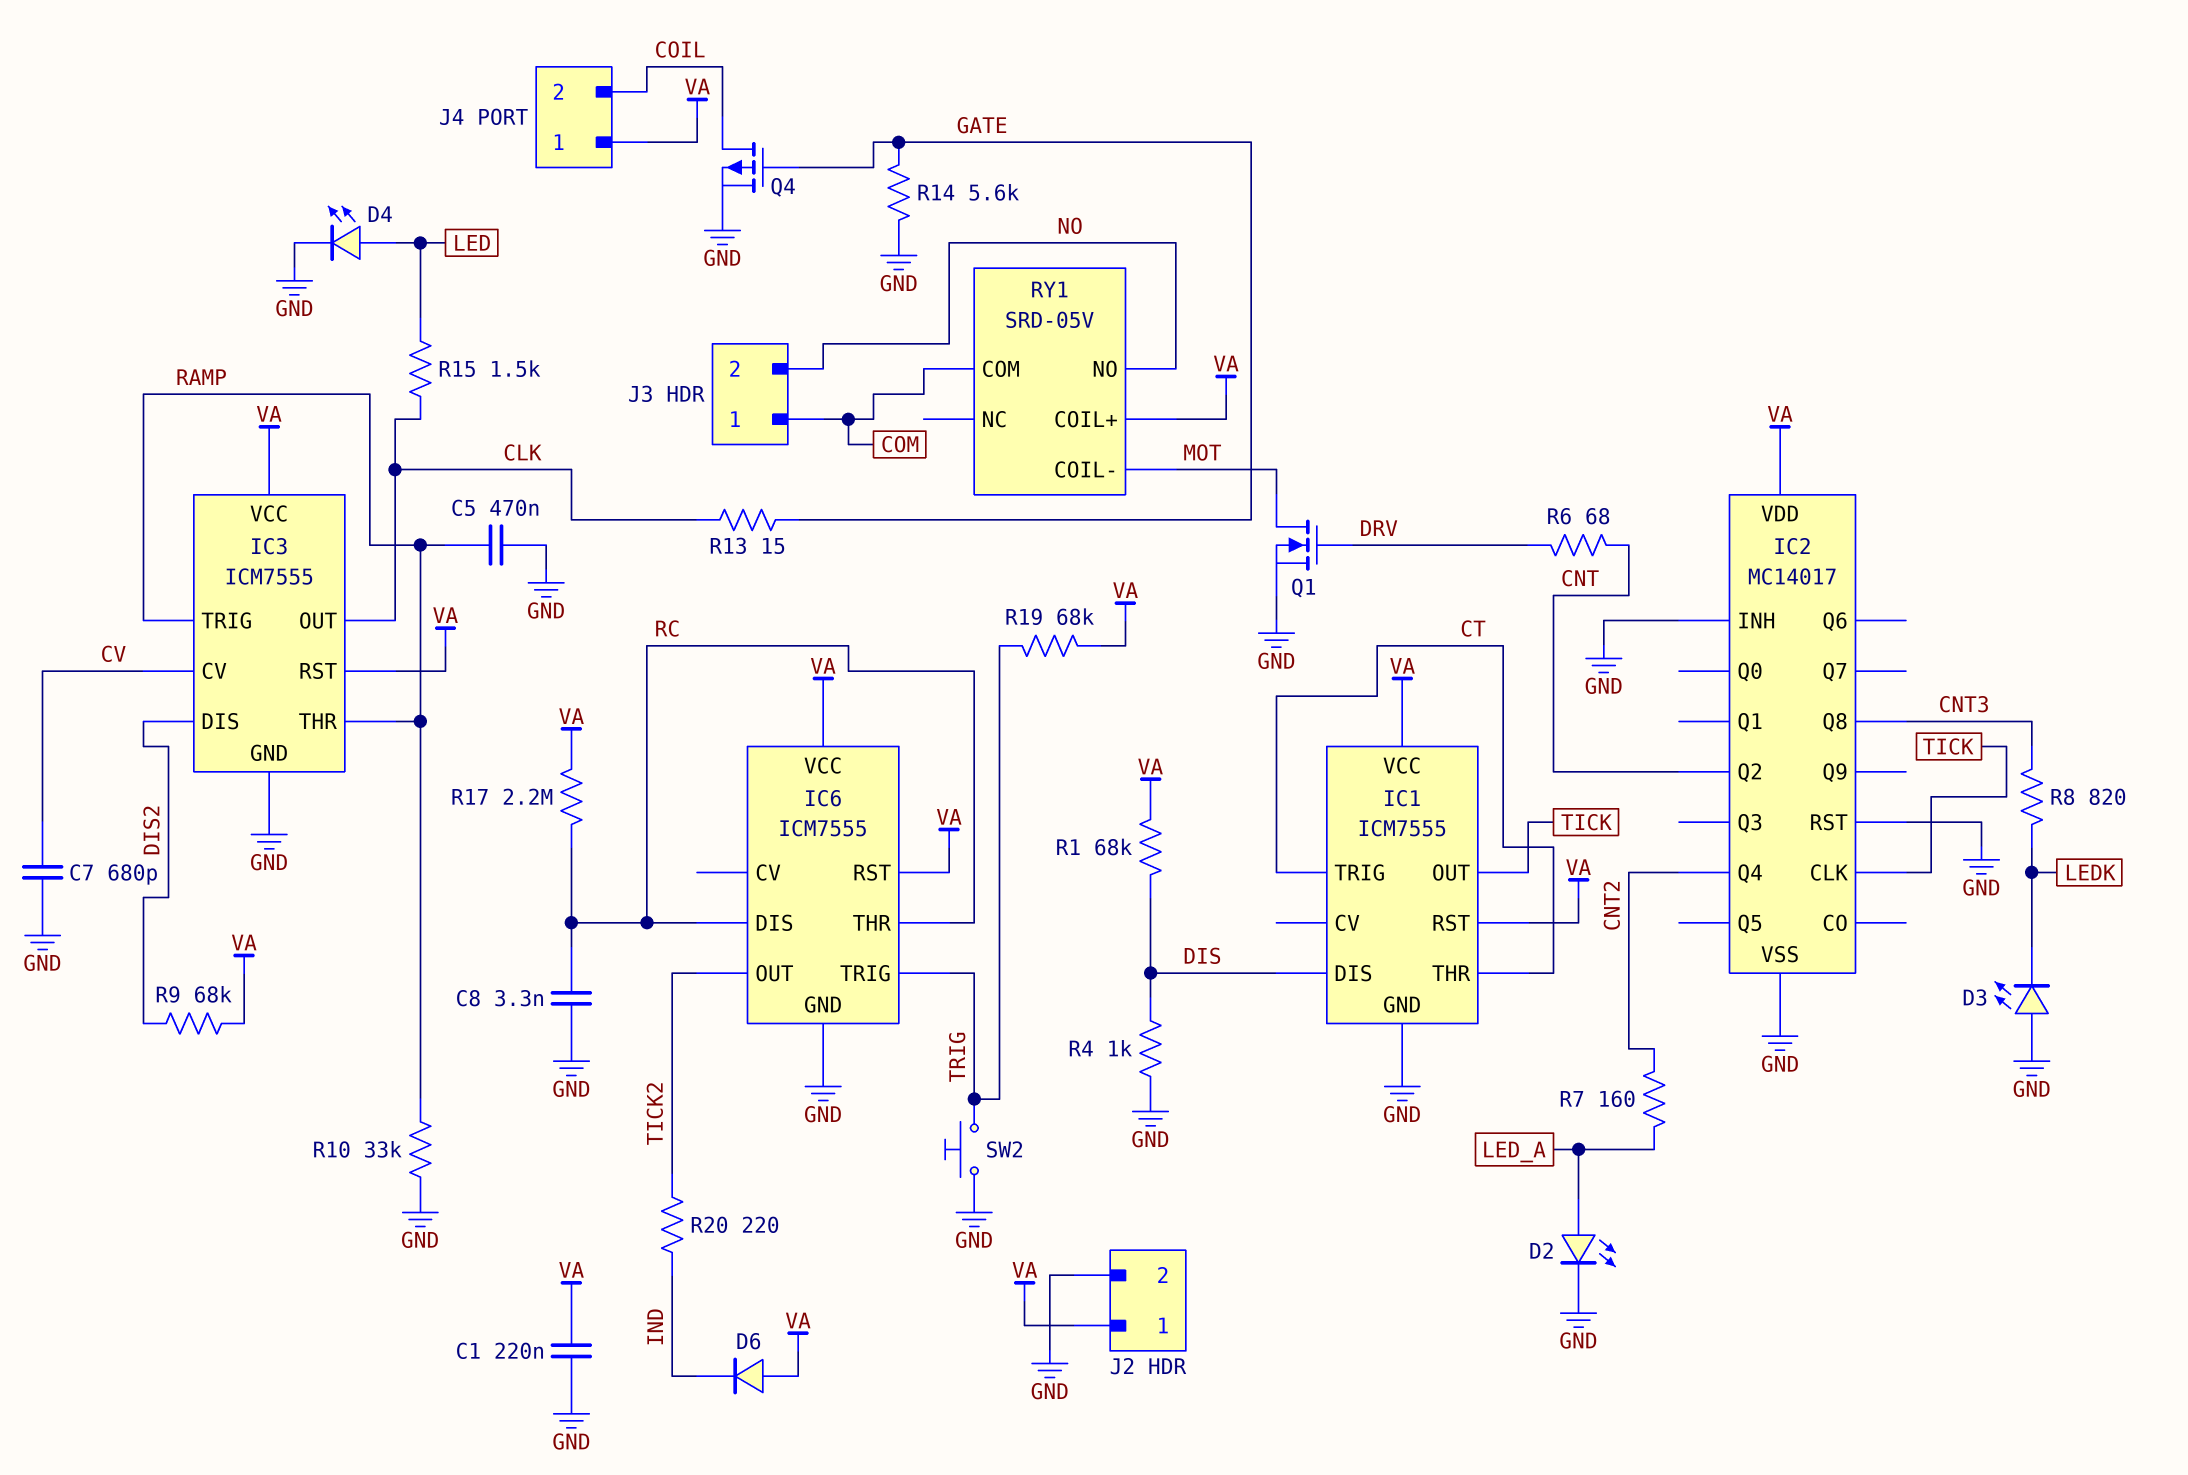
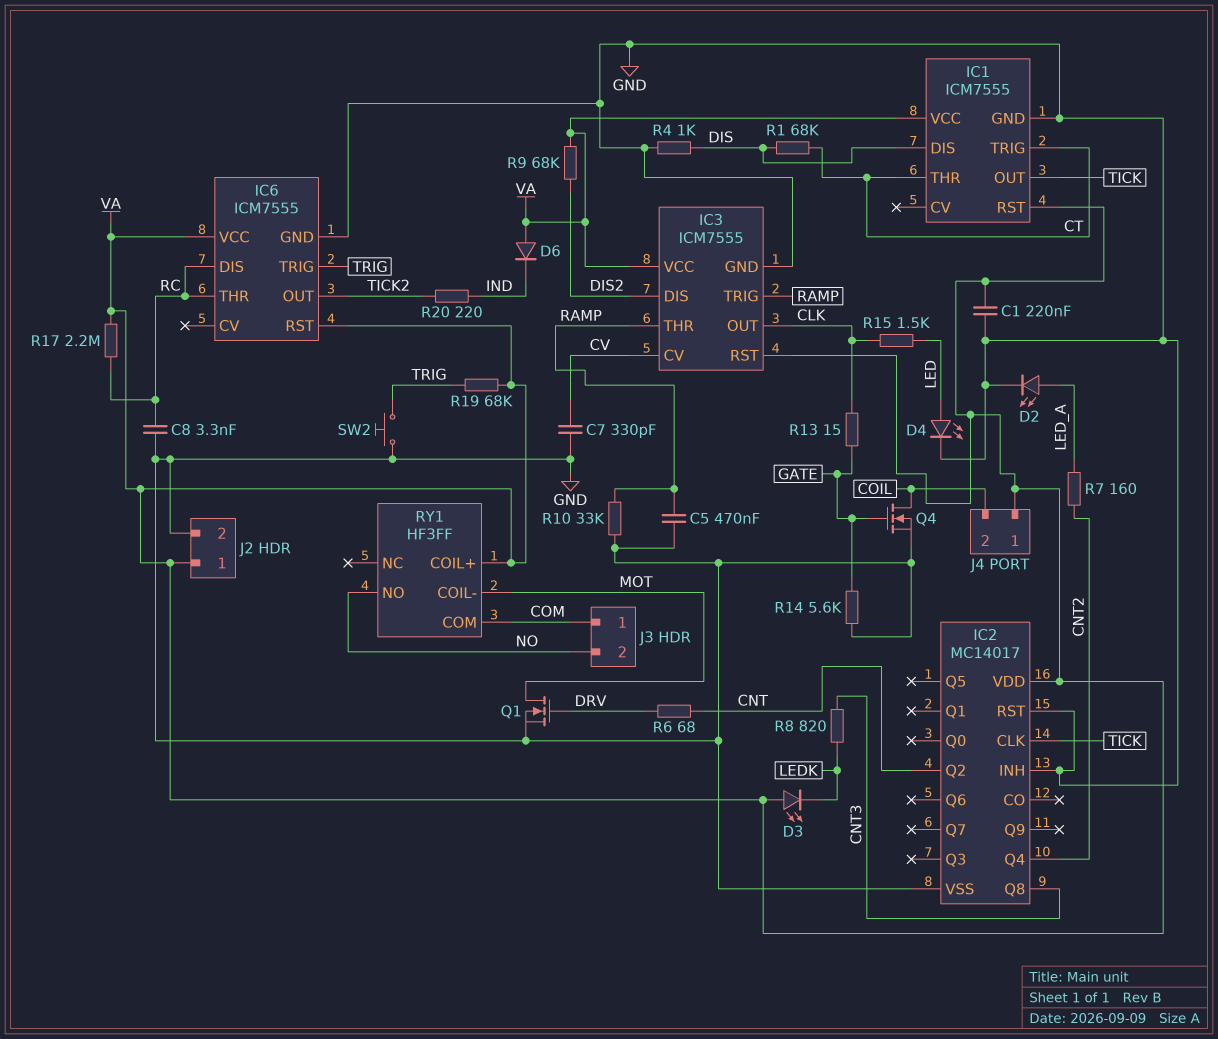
C7: 680pF (CV, GND) -> 330pF (CV, GND)
D3: LED (A GND, K LEDK) -> LED (A VA, K LEDK)
Q4: PMOS (G GATE, D COIL, S GND) -> NMOS (G GATE, D COIL, S GND)
R1: 68k (DIS, VA) -> 68k (CT, DIS)
RY1: SRD-05V -> HF3FF

